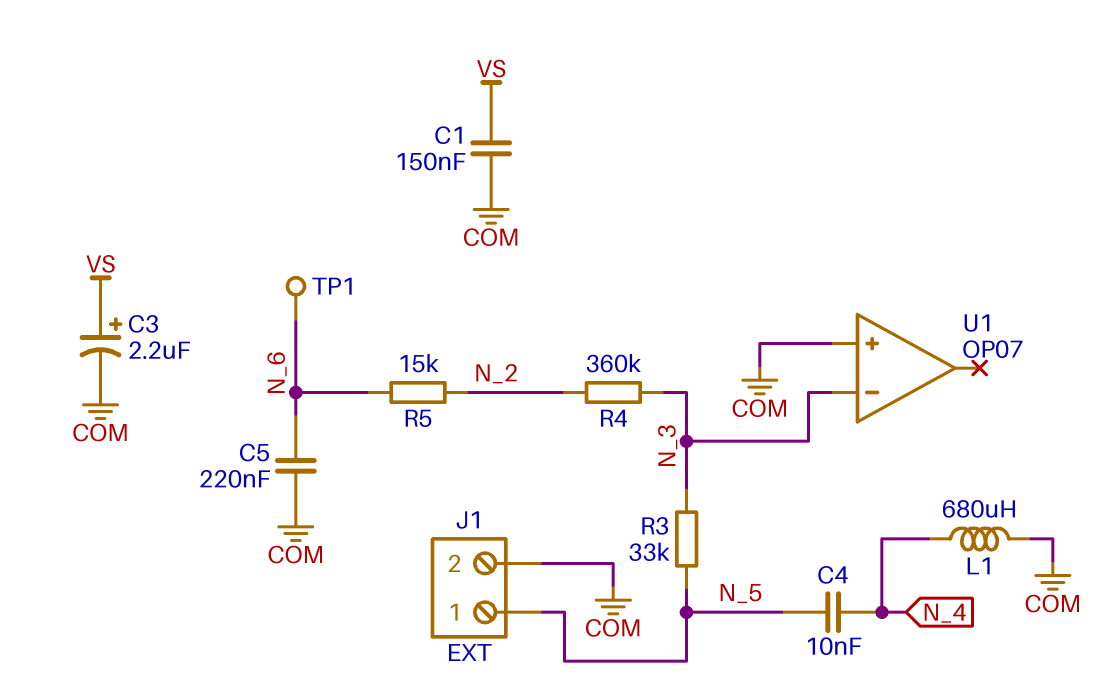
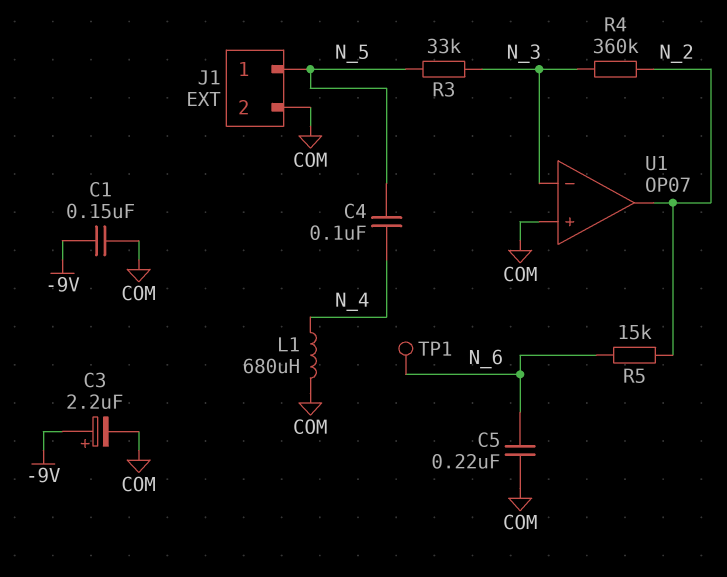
C1: 150nF (COM, VS) -> 150nF (-9V, COM)
C3: 2.2uF (plus VS, minus COM) -> 2.2uF (plus -9V, minus COM)
C4: 10nF (N_4, N_5) -> 100nF (N_4, N_5)
U1 pin out: none -> N_2

